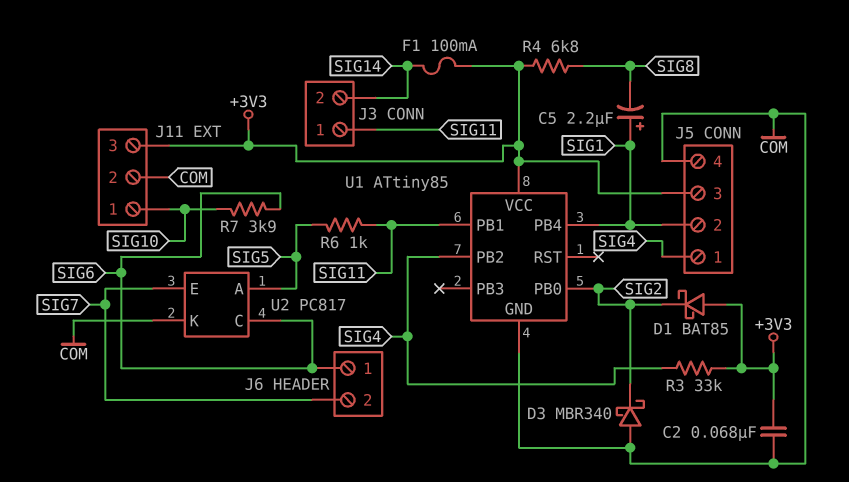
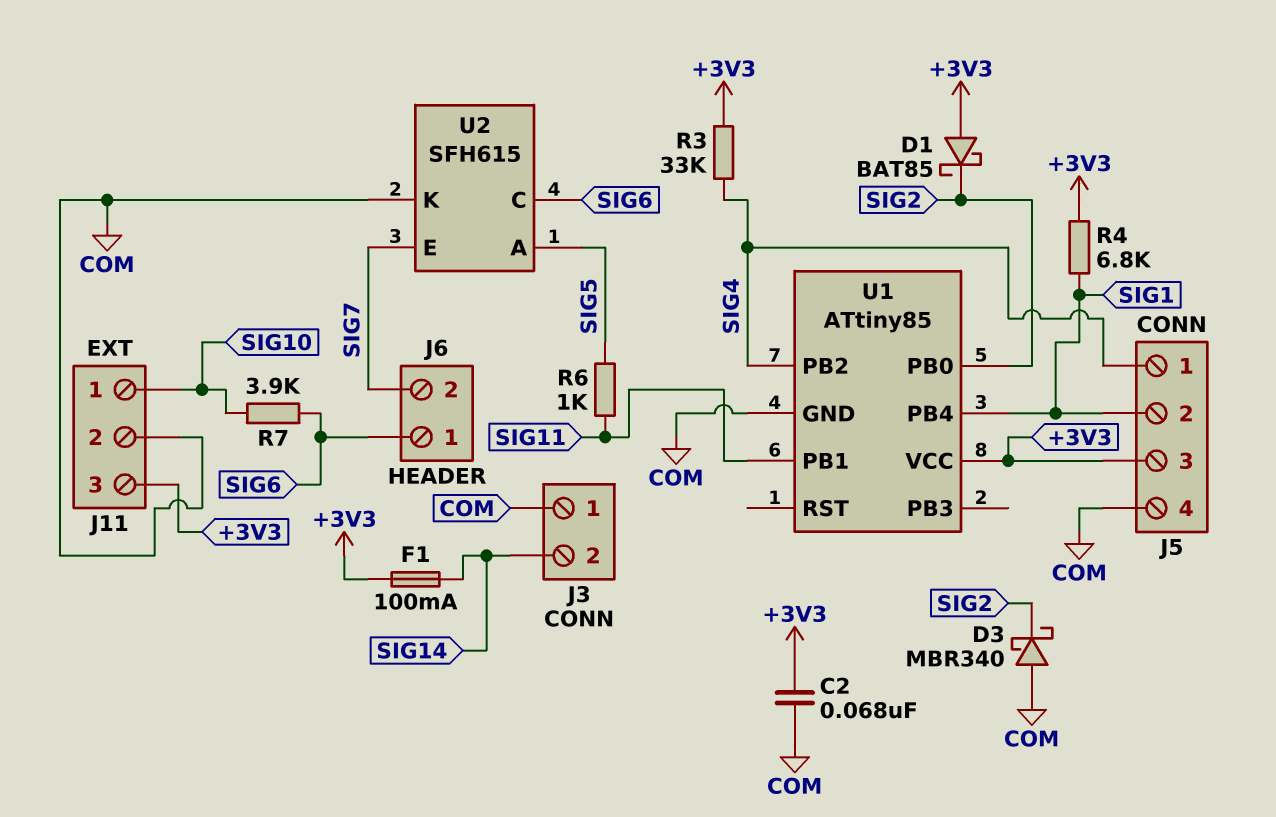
C5: 2.2uF (plus SIG1, minus SIG8) -> none
J3 pin 1: SIG11 -> COM
R4: 6.8k (+3V3, SIG8) -> 6.8k (+3V3, SIG1)
U2: PC817 -> SFH615

